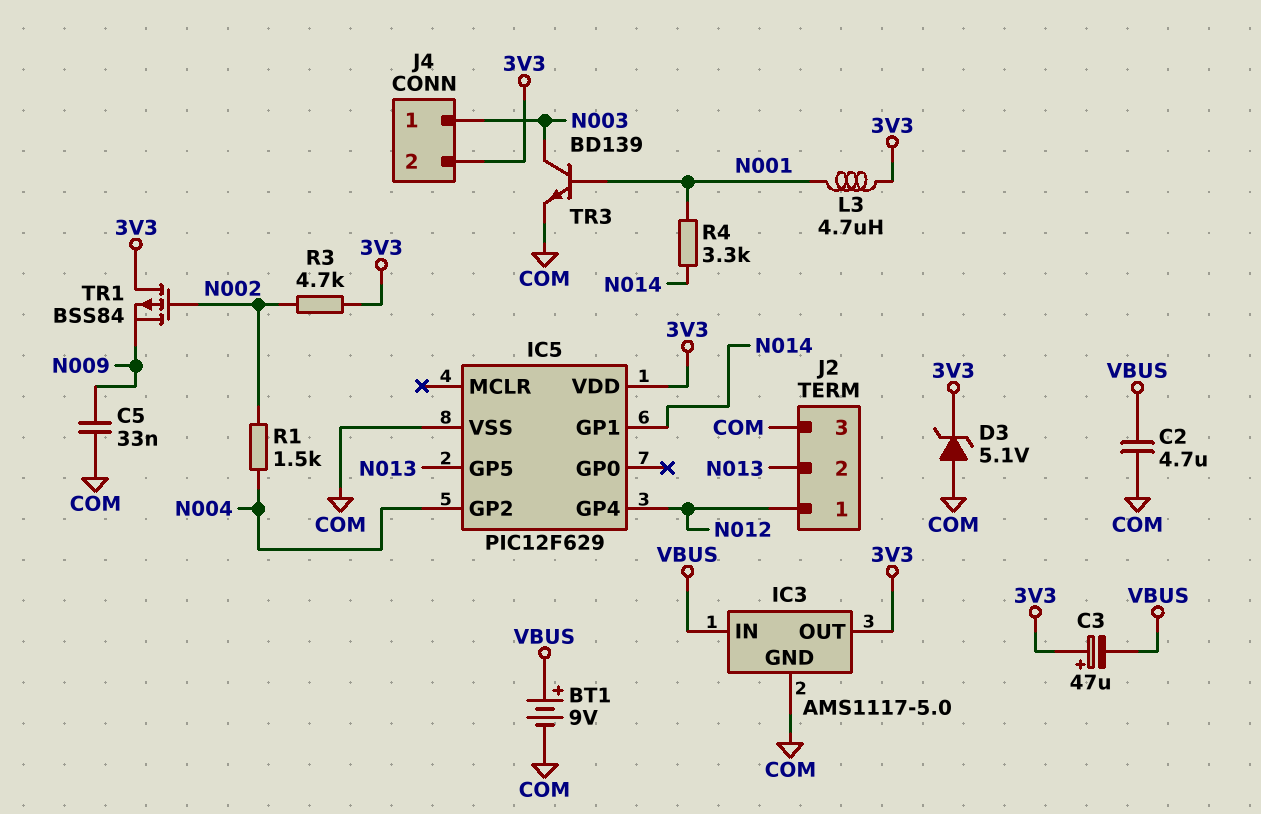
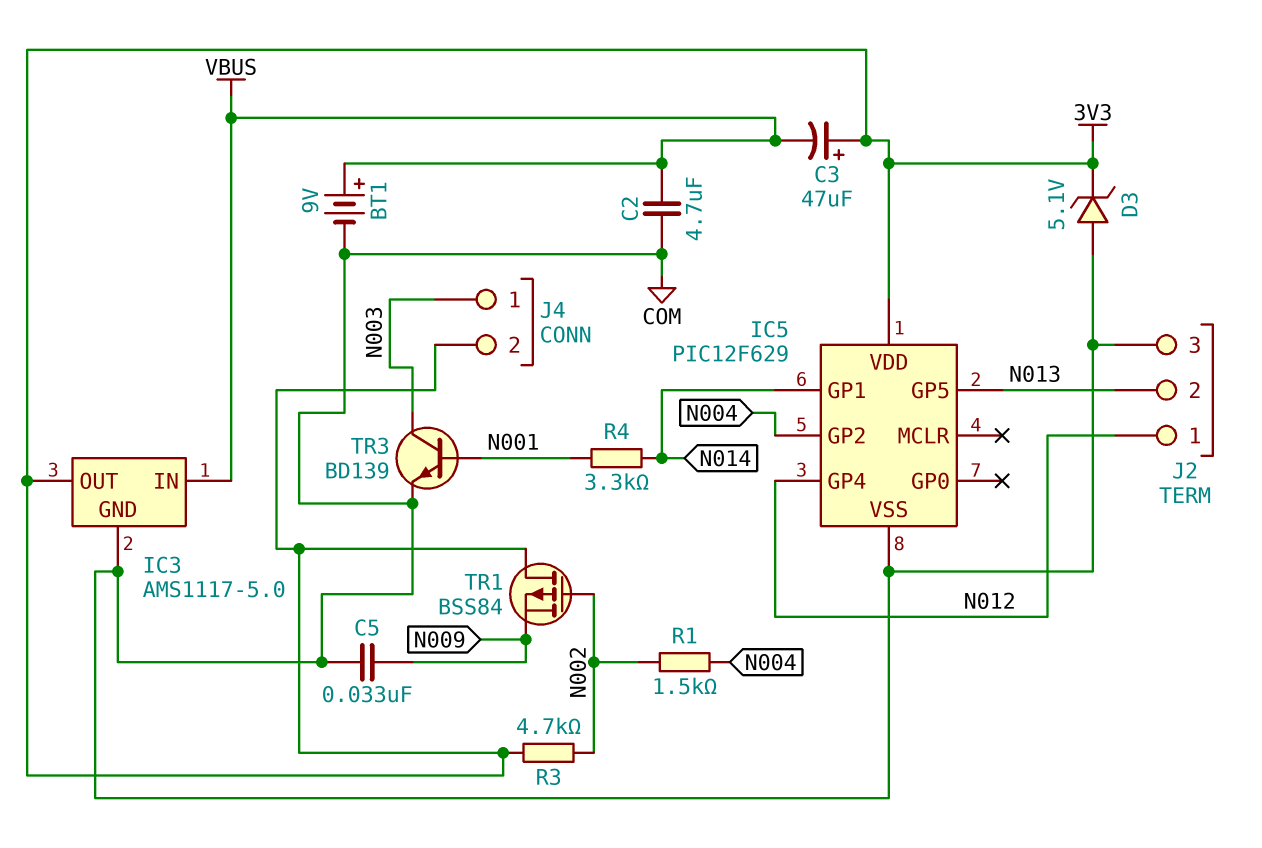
L3: 4.7uH (3V3, N001) -> none

